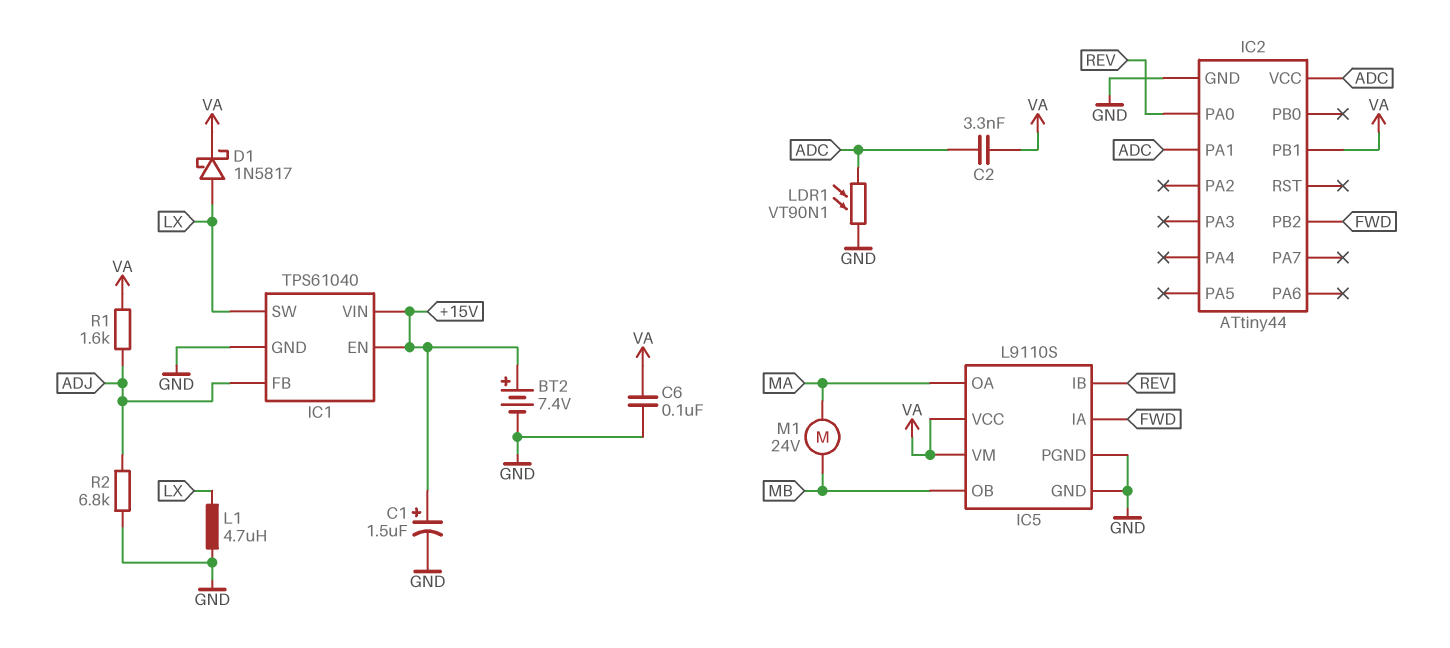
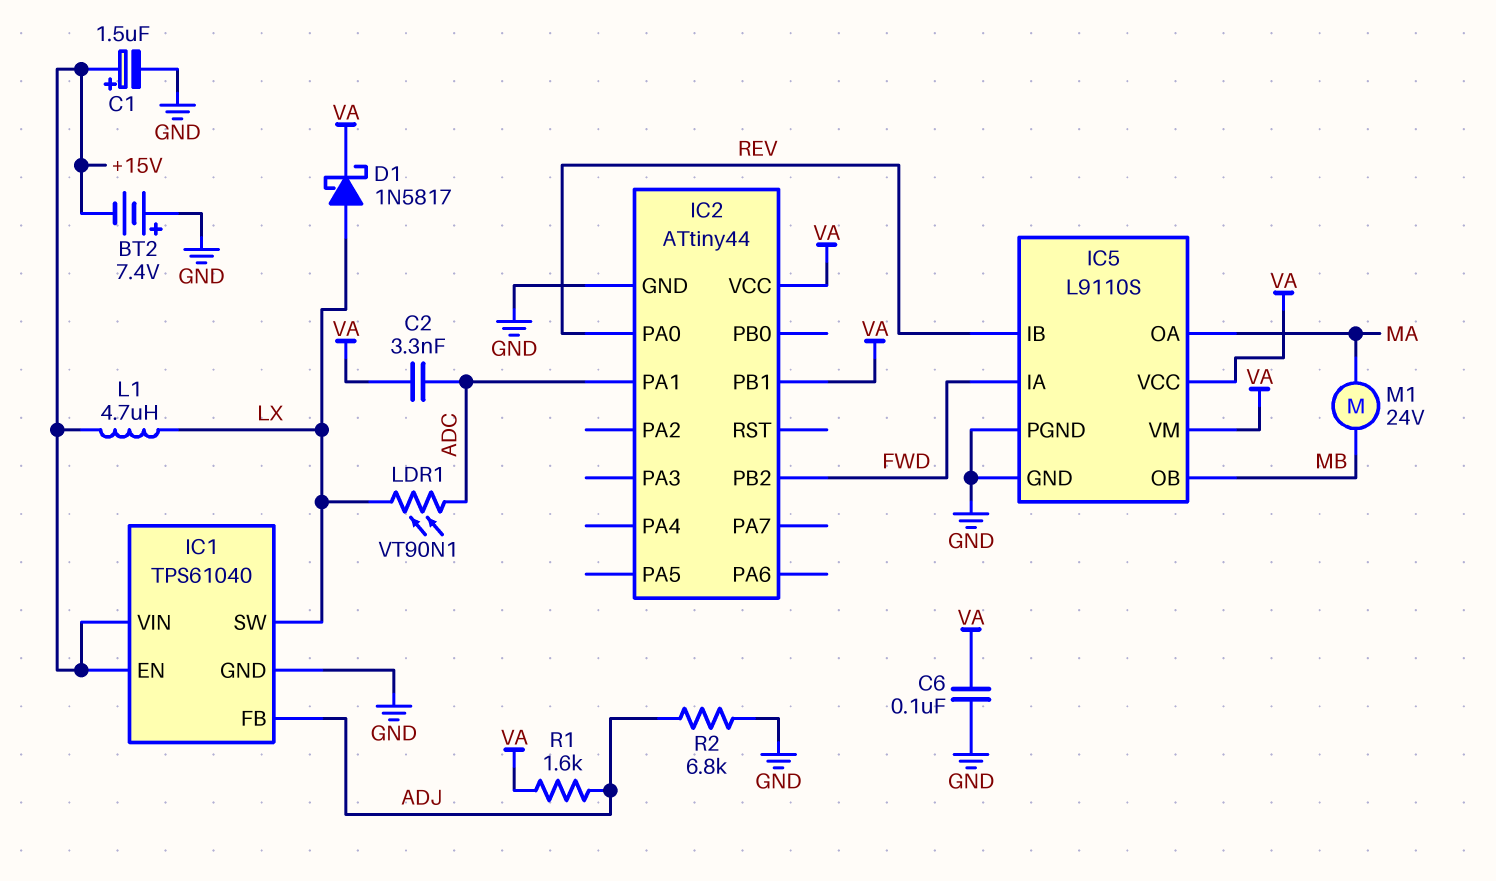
BT2: 7.4V (plus +15V, minus GND) -> 7.4V (plus GND, minus +15V)
IC2 pin VCC: ADC -> VA
L1: 4.7uH (GND, LX) -> 4.7uH (+15V, LX)
LDR1: VT90N1 (ADC, GND) -> VT90N1 (ADC, LX)

